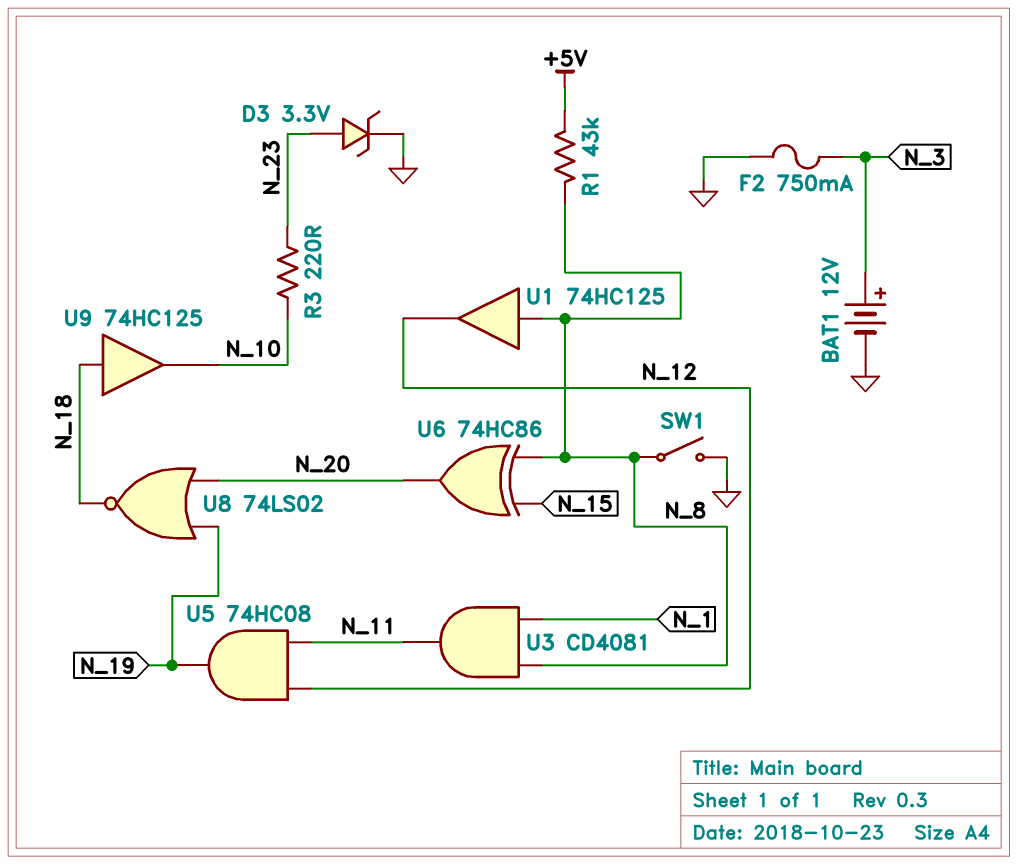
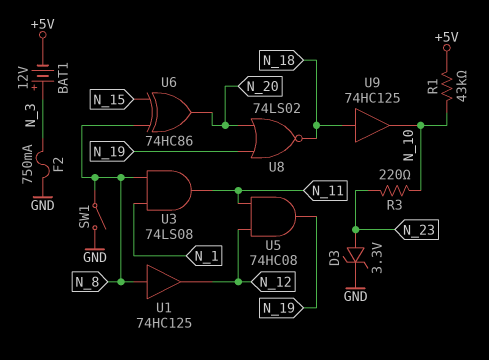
BAT1: 12V (plus N_3, minus GND) -> 12V (plus N_3, minus +5V)
R1: 43k (+5V, N_8) -> 43k (+5V, N_10)
U3: AND CD4081 (in N_1, in N_8, out N_11) -> AND 74LS08 (in N_1, in N_8, out N_11)

